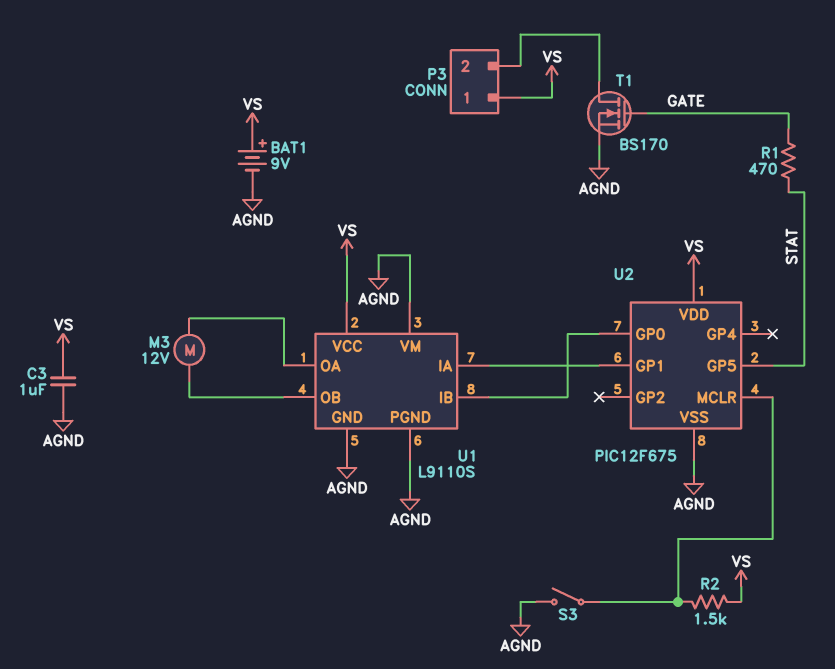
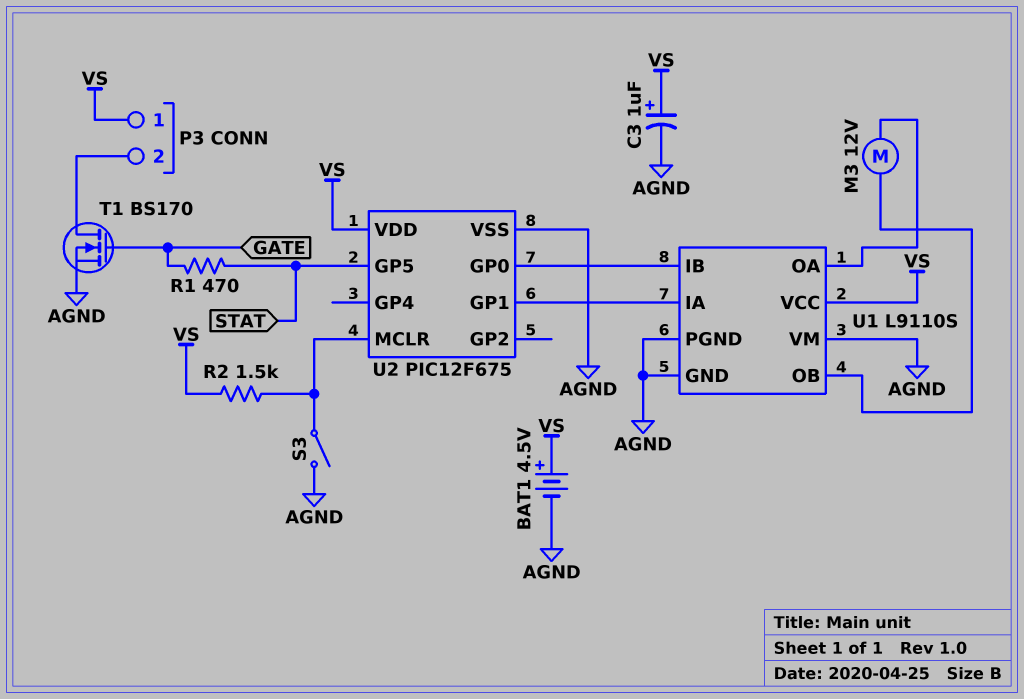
BAT1: 9V (plus VS, minus AGND) -> 4.5V (plus VS, minus AGND)
C3: 1uF (AGND, VS) -> 1uF (plus VS, minus AGND)

